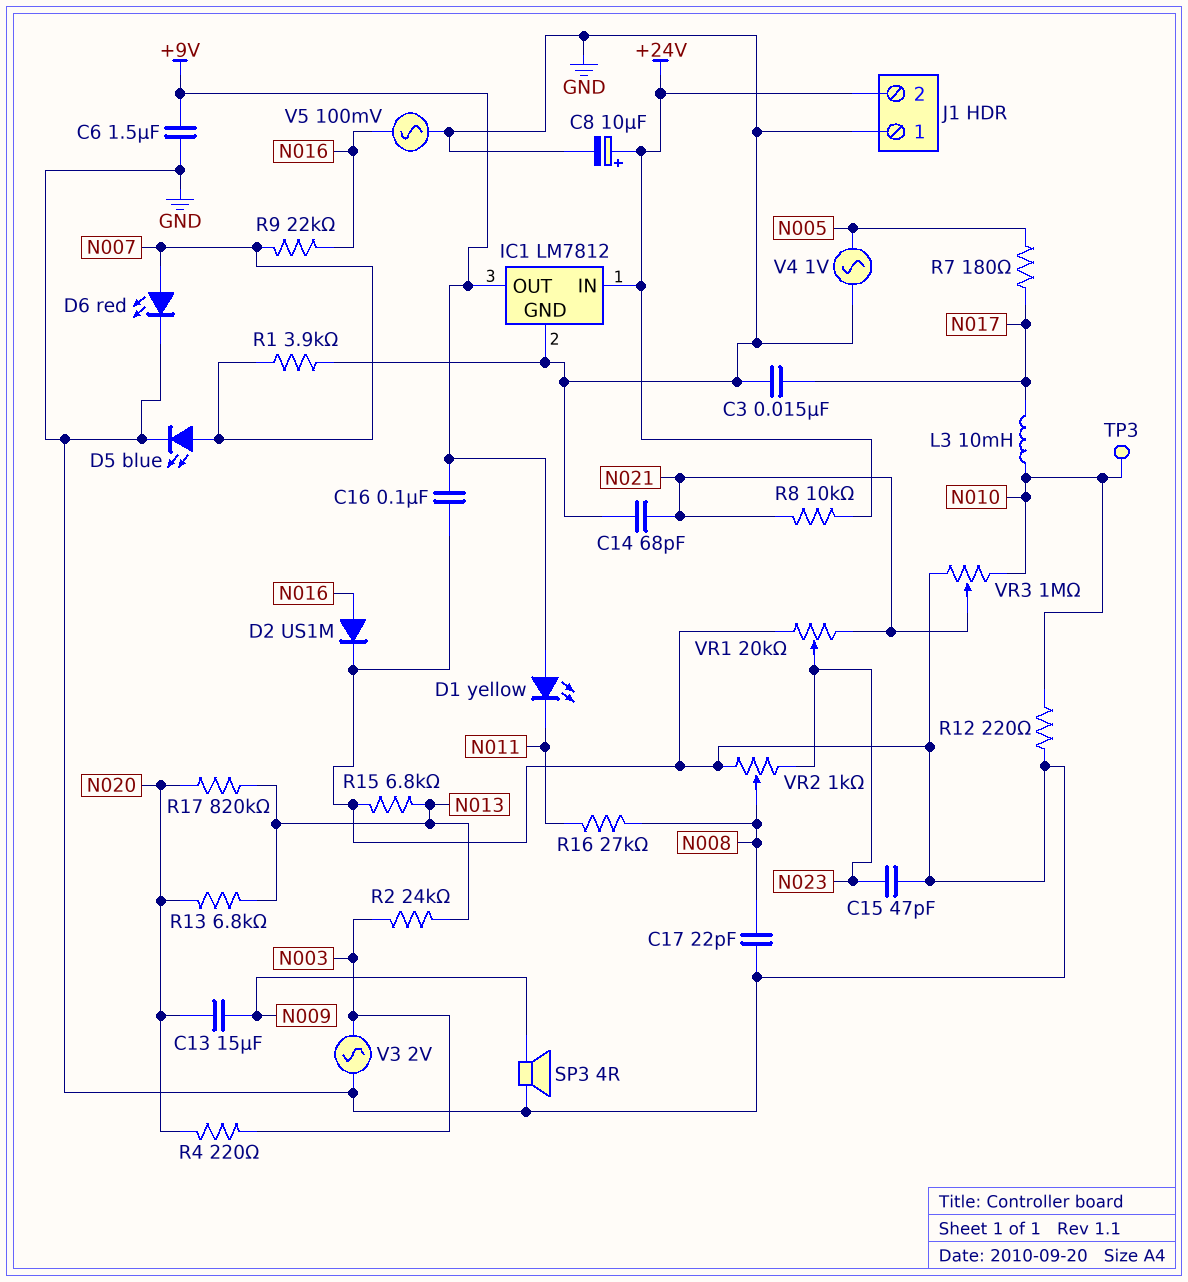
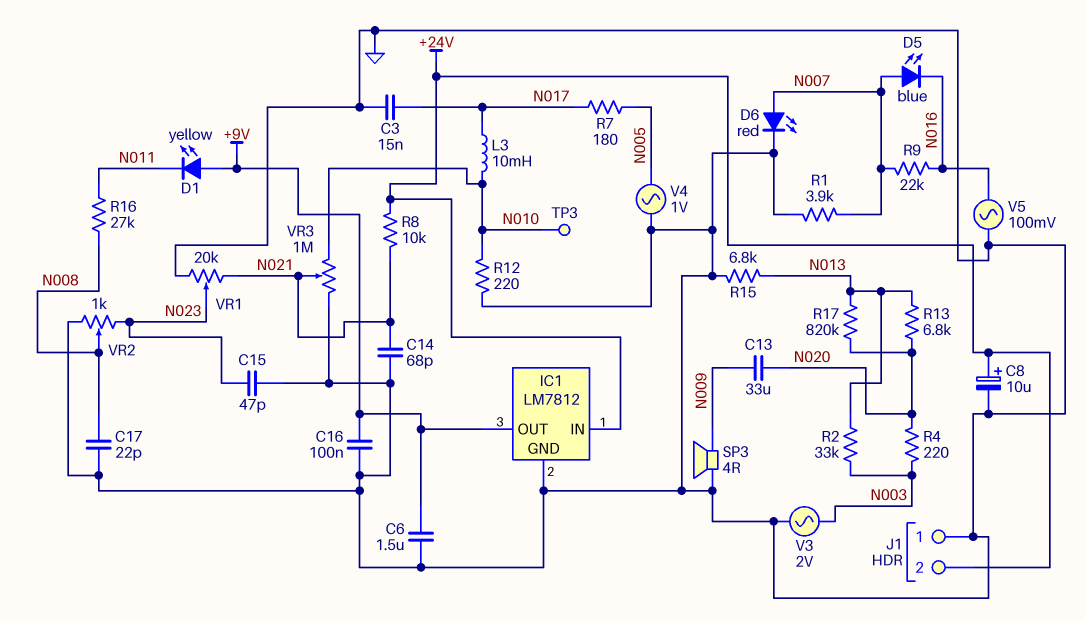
C13: 15uF (N009, N020) -> 33uF (N009, N020)
D2: diode US1M (A N016, K GND) -> none
D5: LED blue (A N007, K GND) -> LED blue (A N007, K N016)
R2: 24k (N003, N013) -> 33k (N003, N013)

